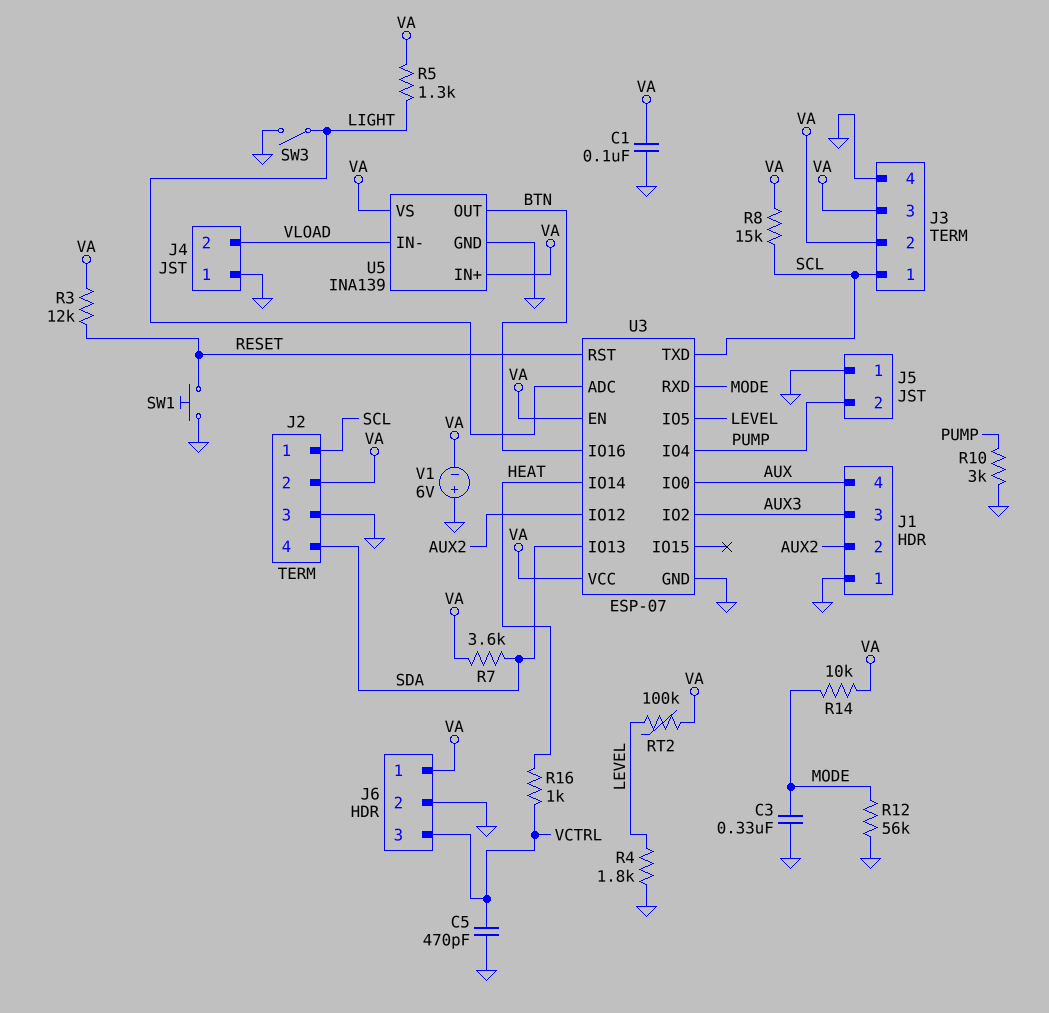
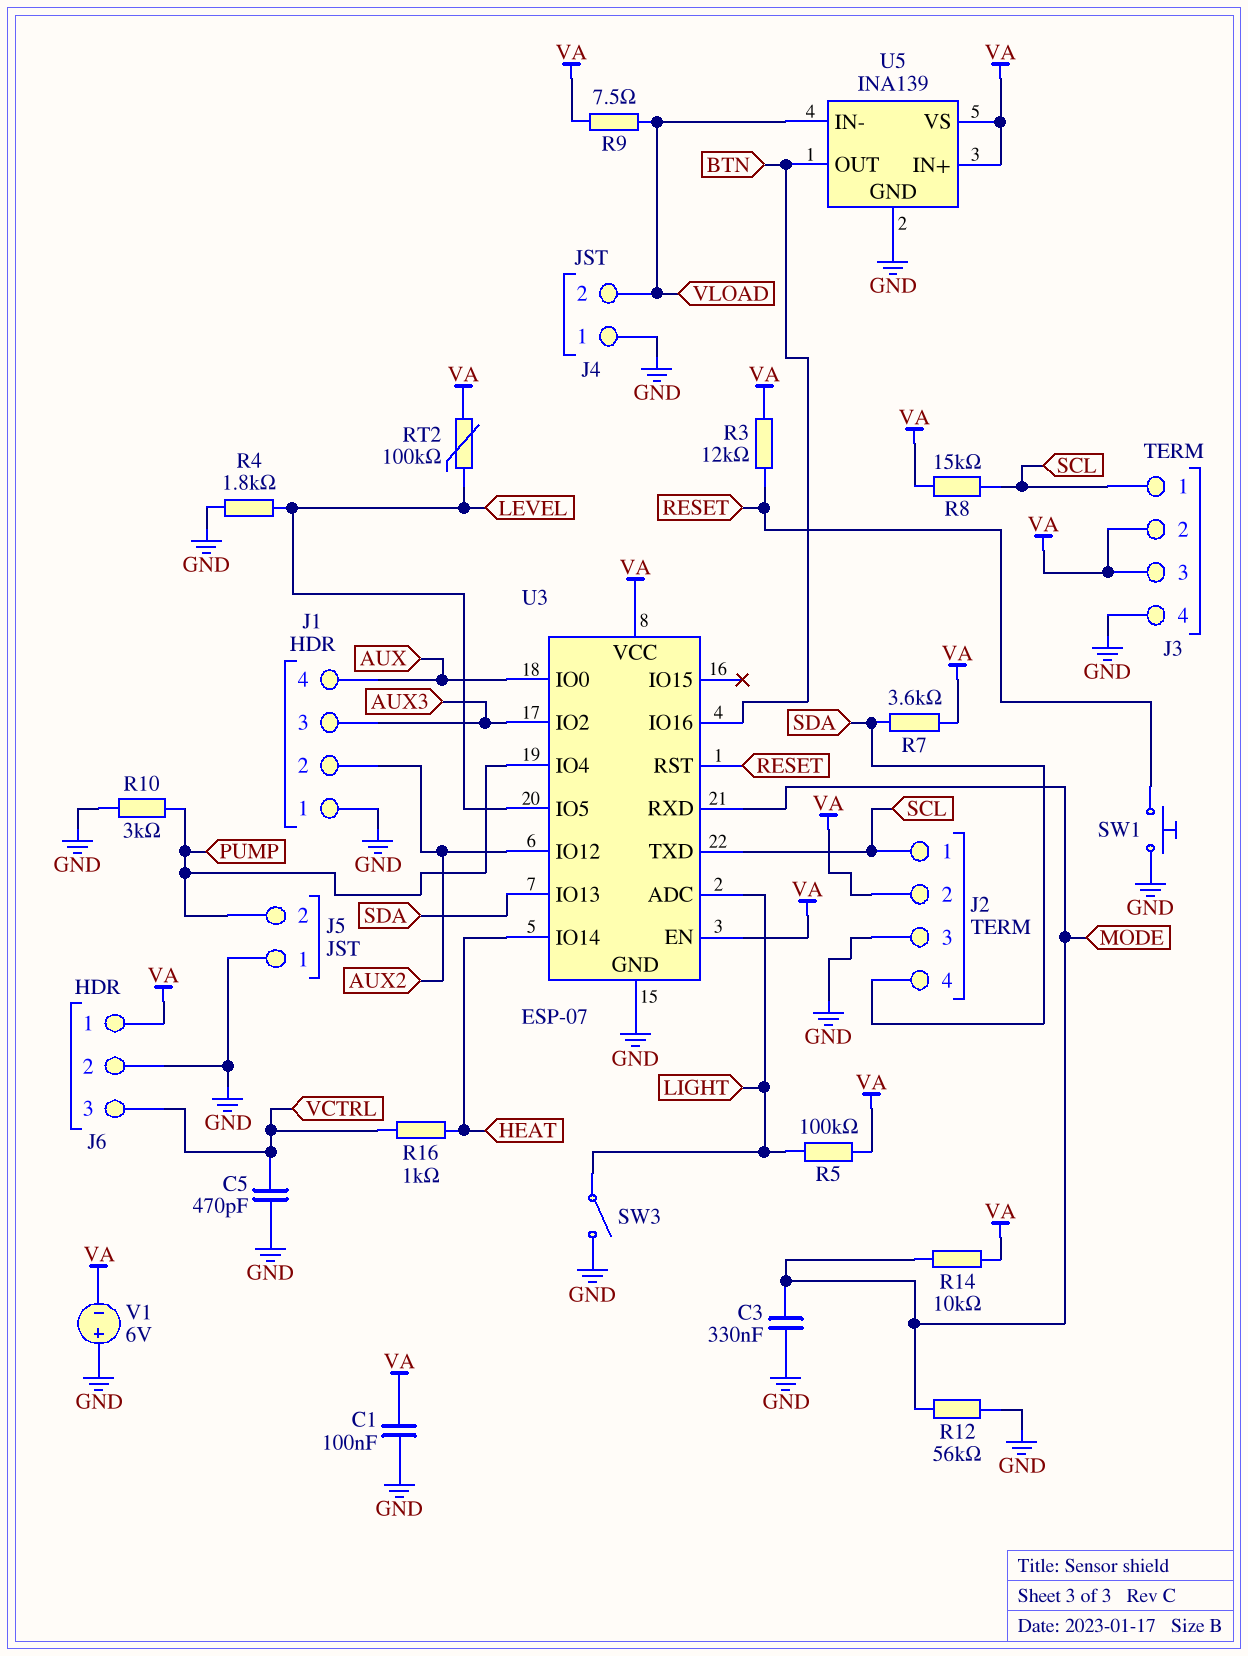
R5: 1.3k (LIGHT, VA) -> 100k (LIGHT, VA)
R9: none -> 7.5 (VA, VLOAD)

